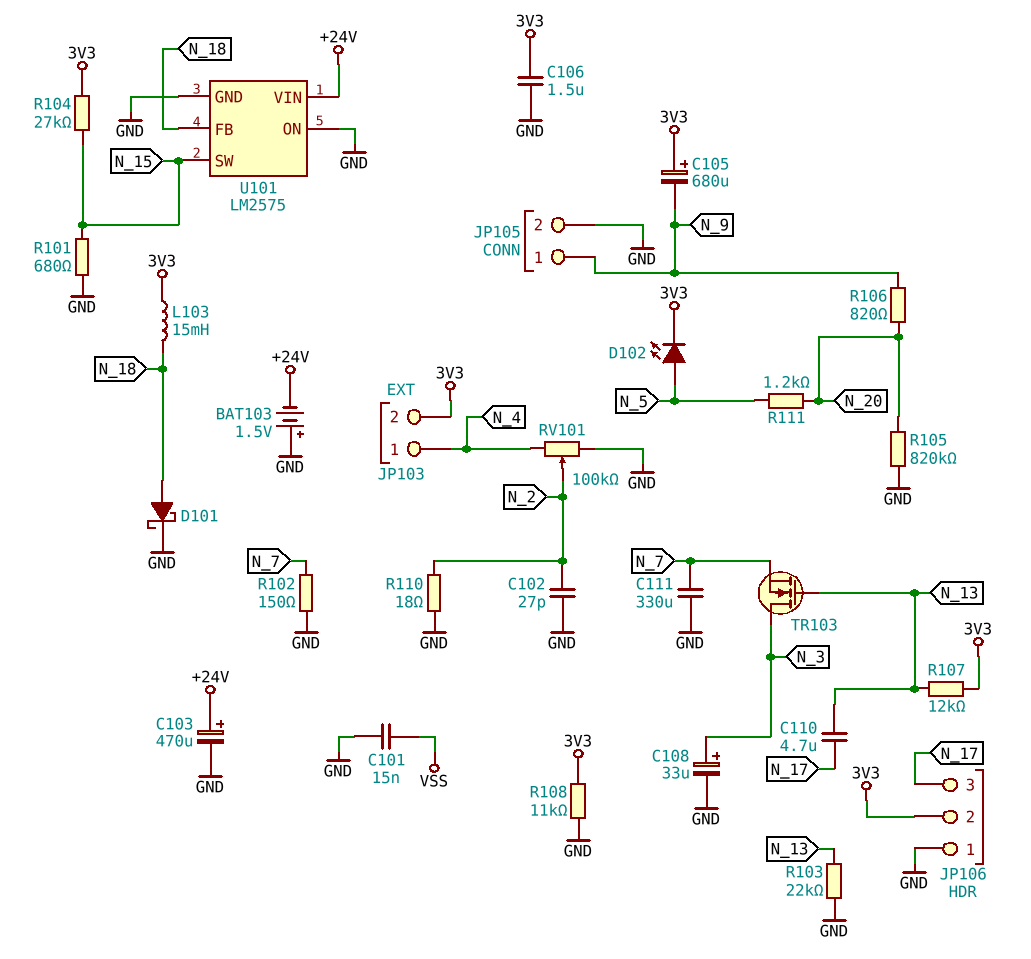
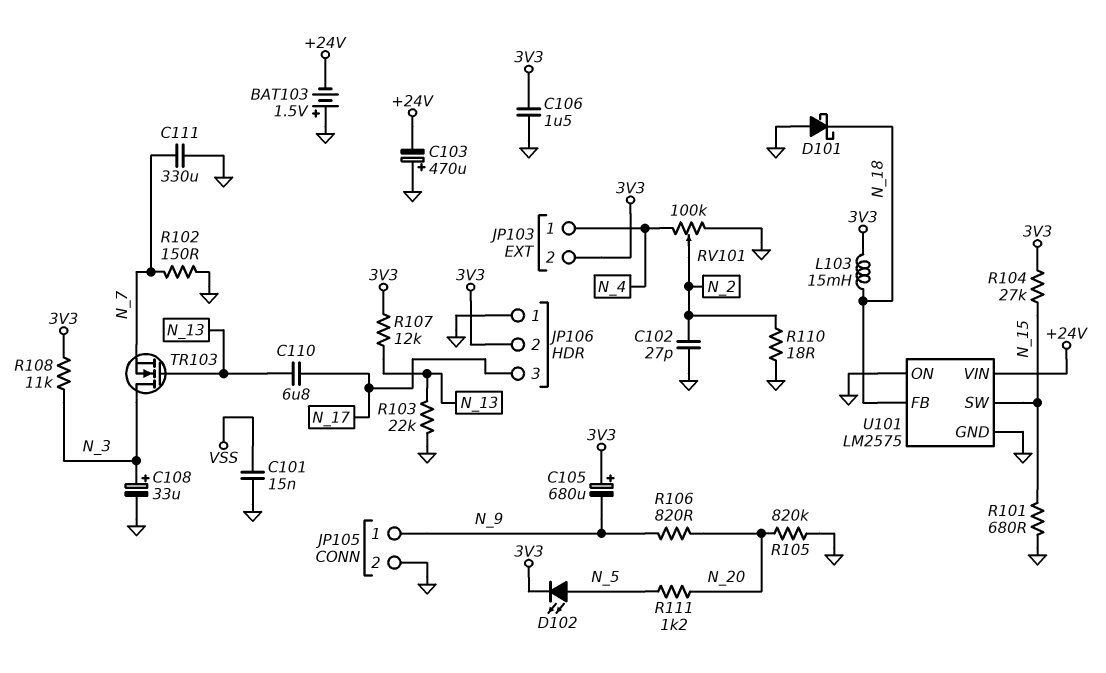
C103: 470uF (plus +24V, minus GND) -> 470uF (plus GND, minus +24V)
C110: 4.7uF (N_13, N_17) -> 6.8uF (N_13, N_17)
D101: schottky (A N_18, K GND) -> schottky (A GND, K N_18)
R108: 11k (3V3, GND) -> 11k (3V3, N_3)

